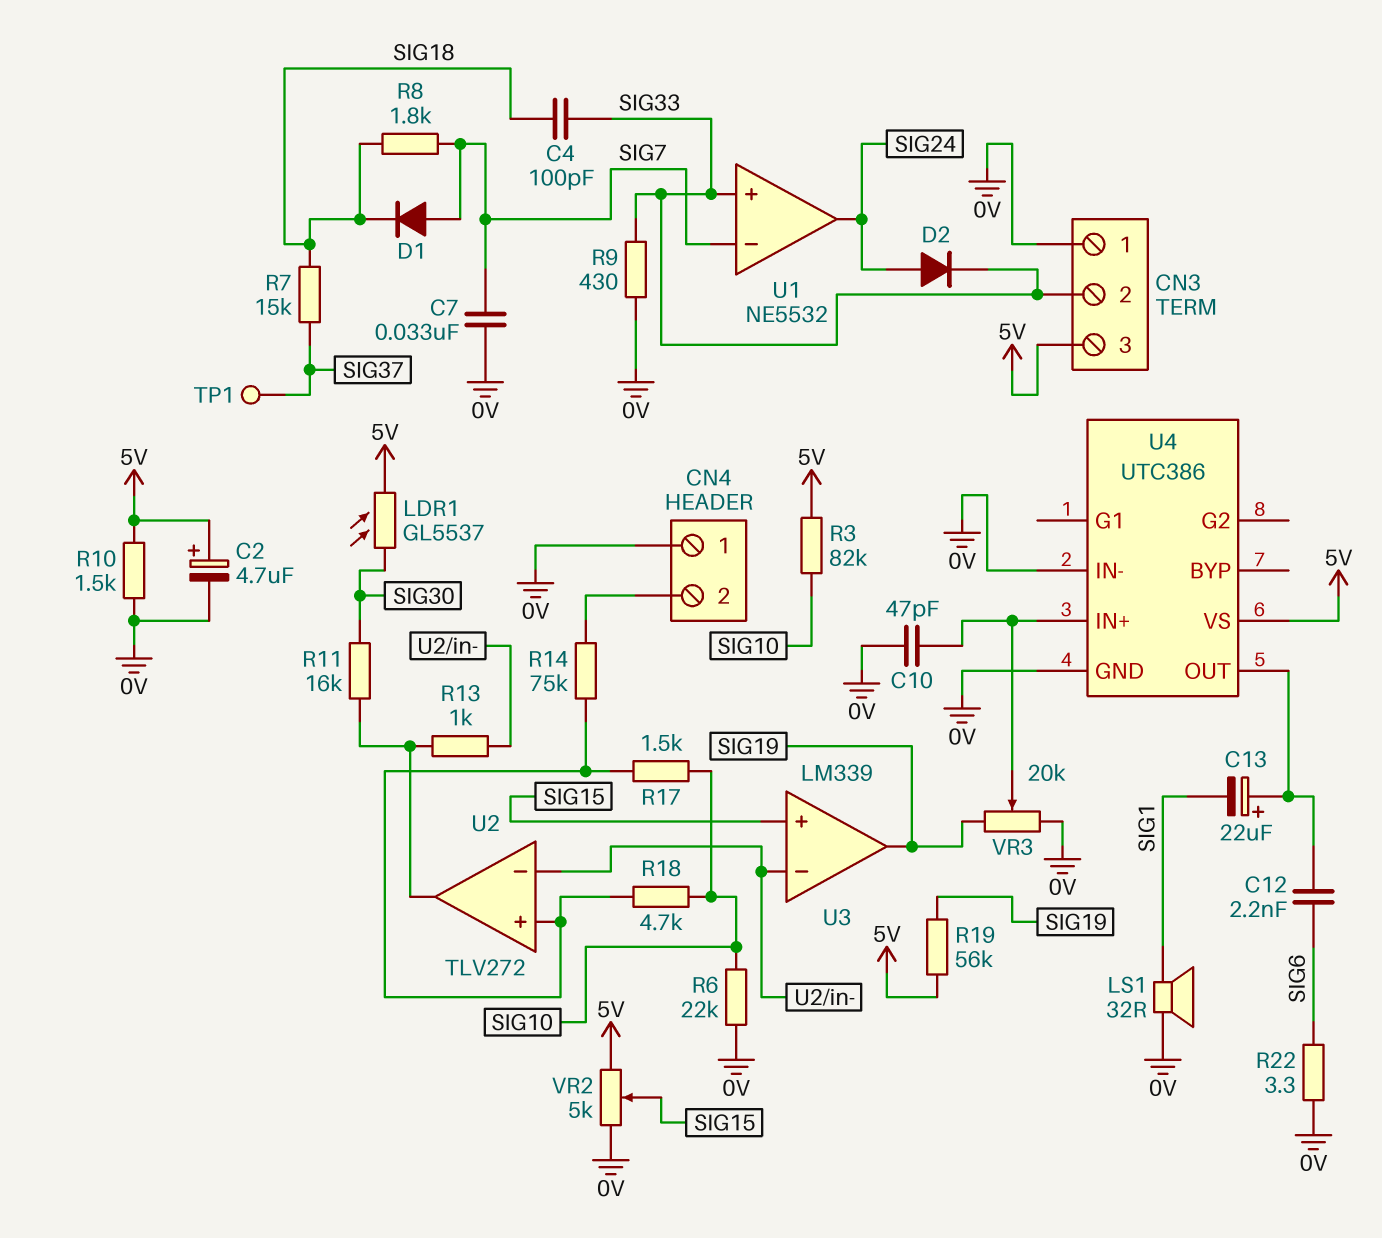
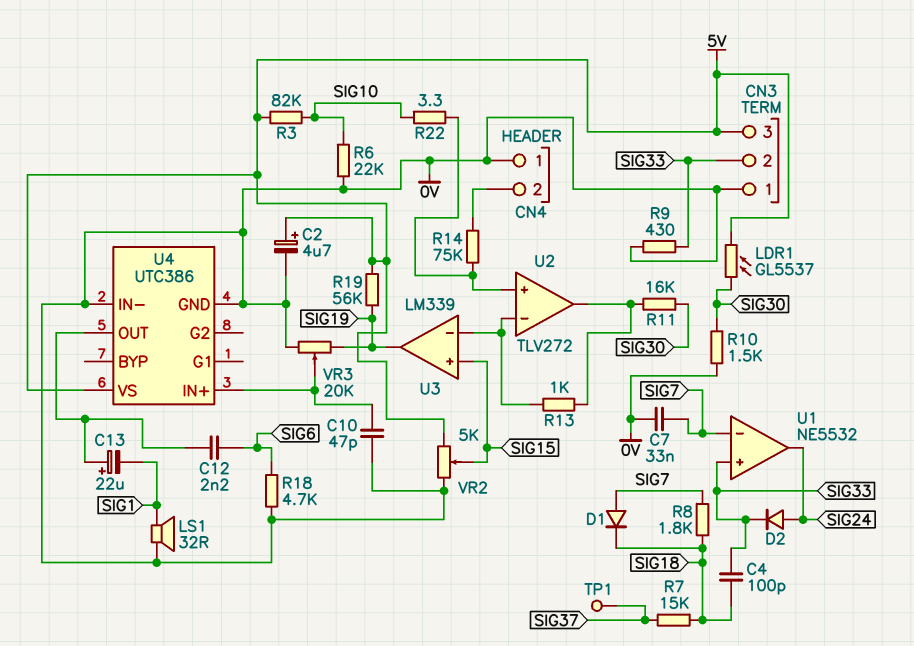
R10: 1.5k (0V, 5V) -> 1.5k (0V, SIG30)
R17: 1.5k (SIG10, U2/in+) -> none
R18: 4.7k (SIG10, U2/in+) -> 4.7k (0V, SIG6)
R22: 3.3 (0V, SIG6) -> 3.3 (SIG10, U2/in+)

